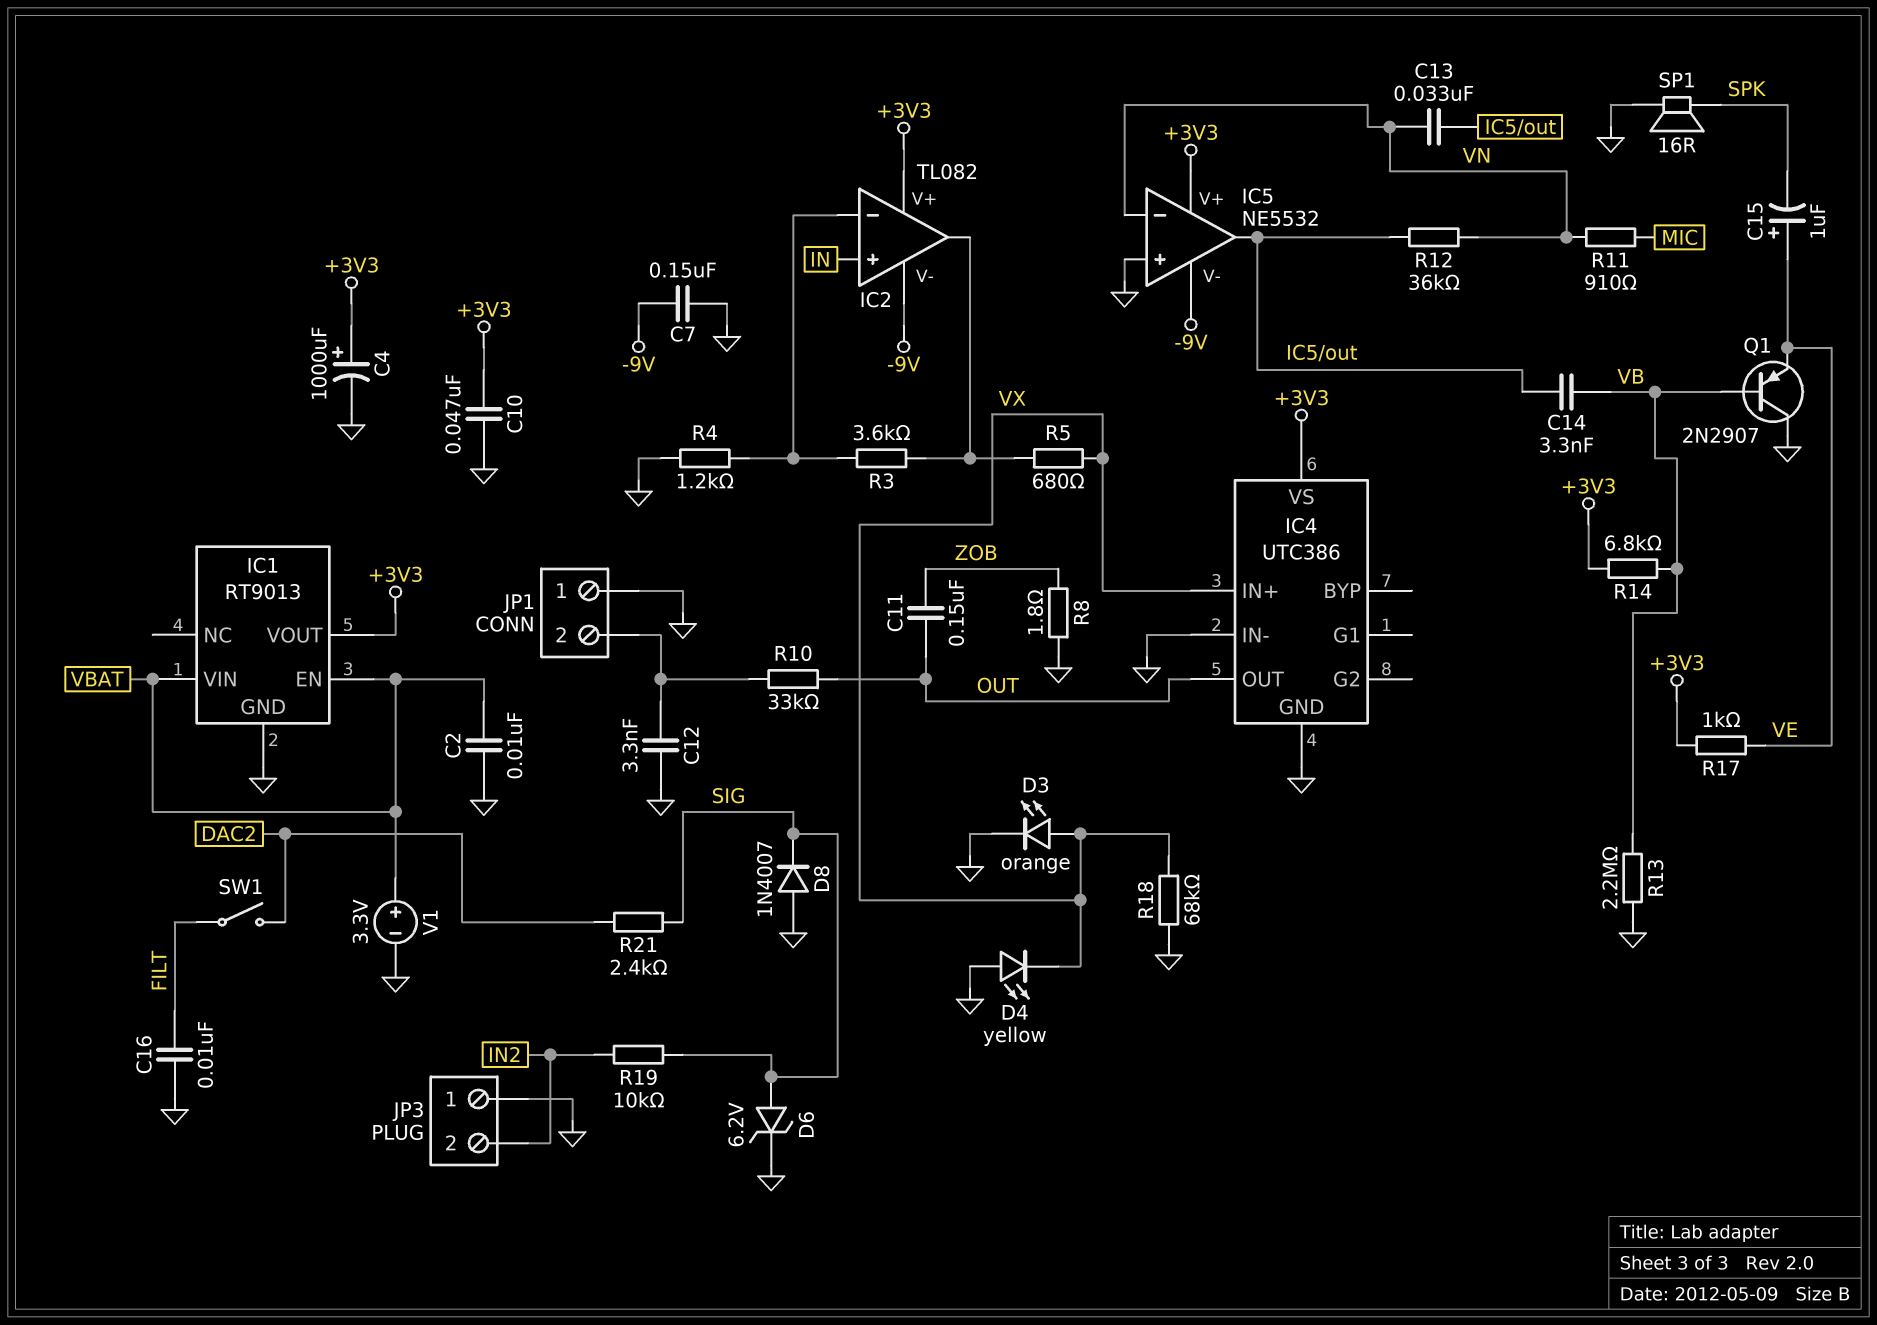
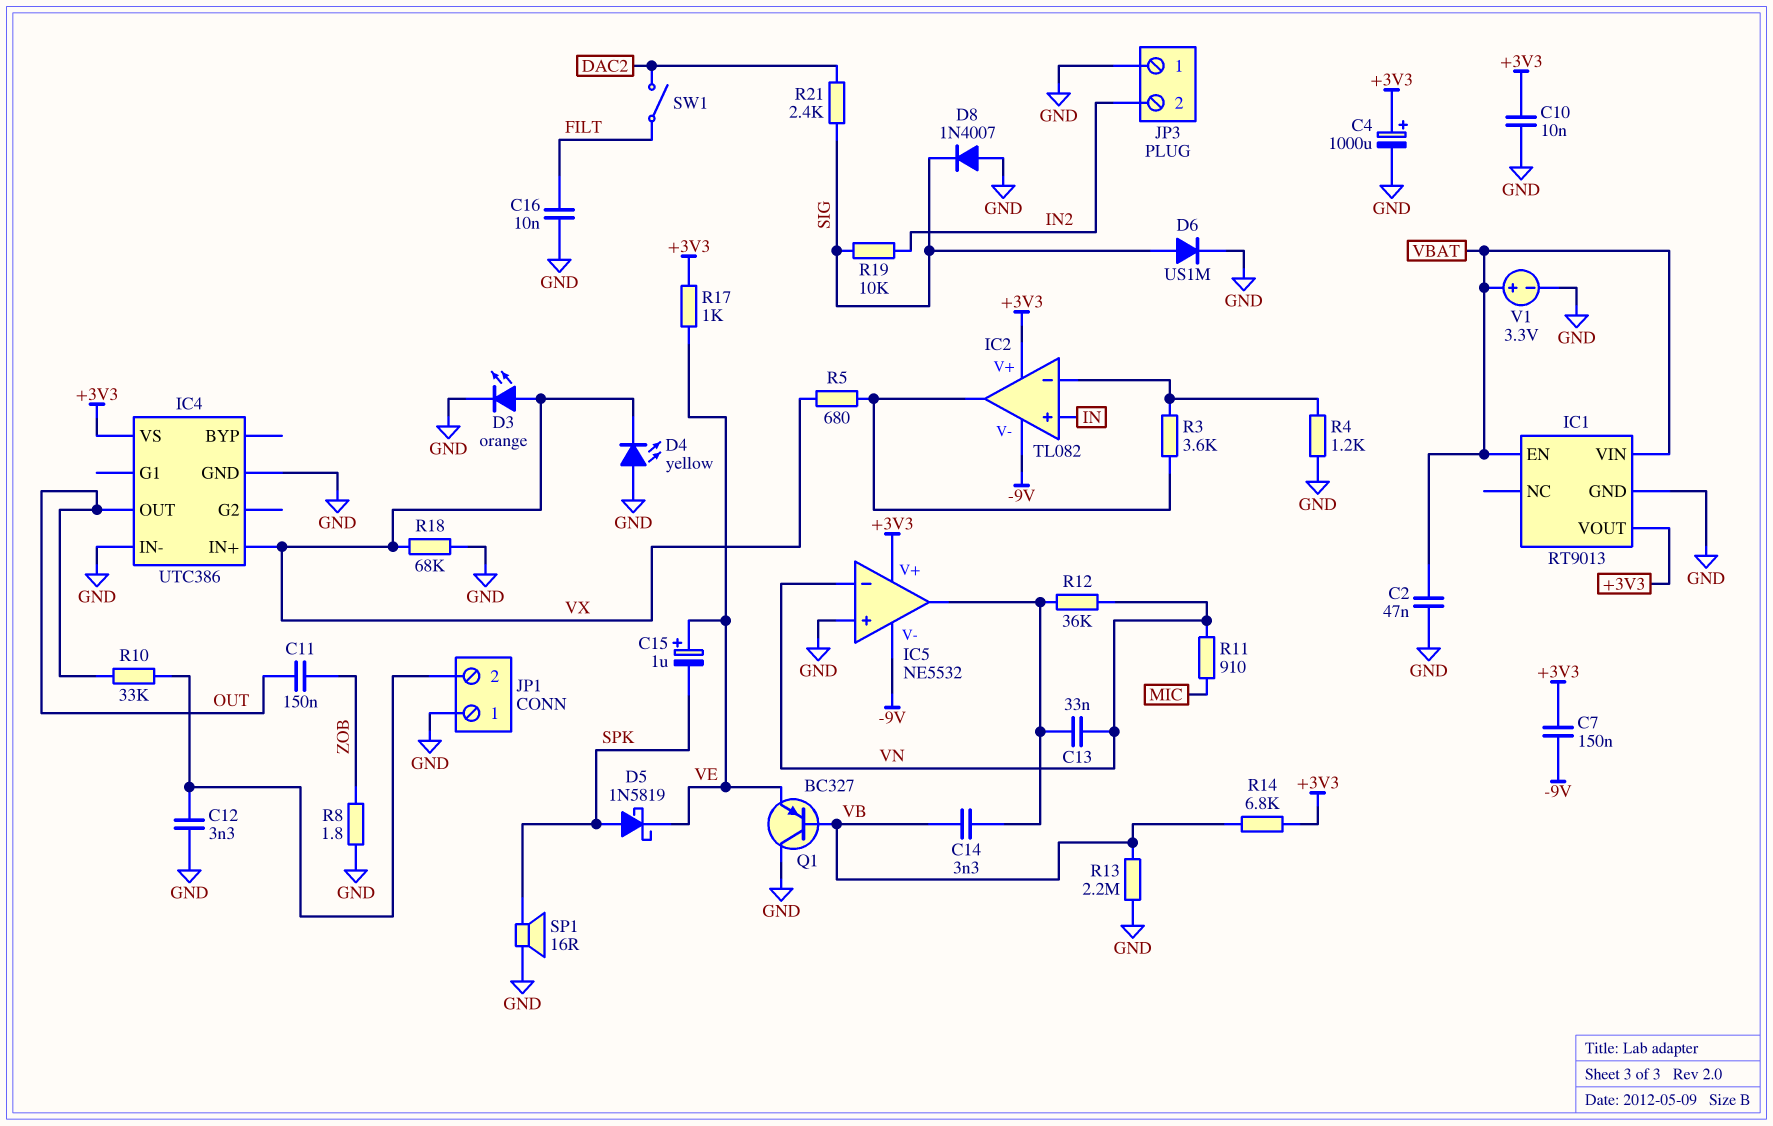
C2: 10nF (GND, VBAT) -> 47nF (GND, VBAT)
C7: 150nF (-9V, GND) -> 150nF (+3V3, -9V)
C10: 47nF (+3V3, GND) -> 10nF (+3V3, GND)
D5: none -> schottky 1N5819 (A SPK, K VE)
D6: zener 6.2V (A SIG, K GND) -> diode US1M (A SIG, K GND)
Q1: PNP 2N2907 (B VB, C GND, E VE) -> PNP BC327 (B VB, C GND, E VE)

